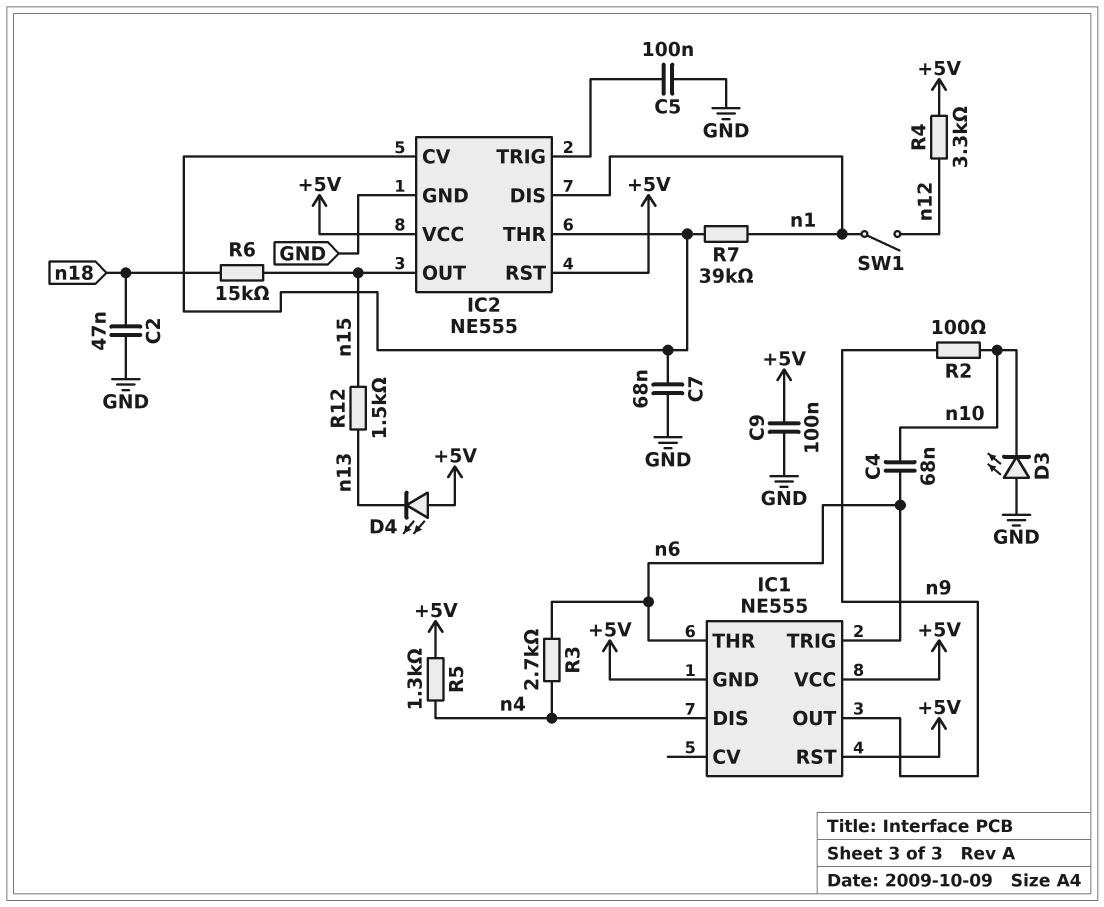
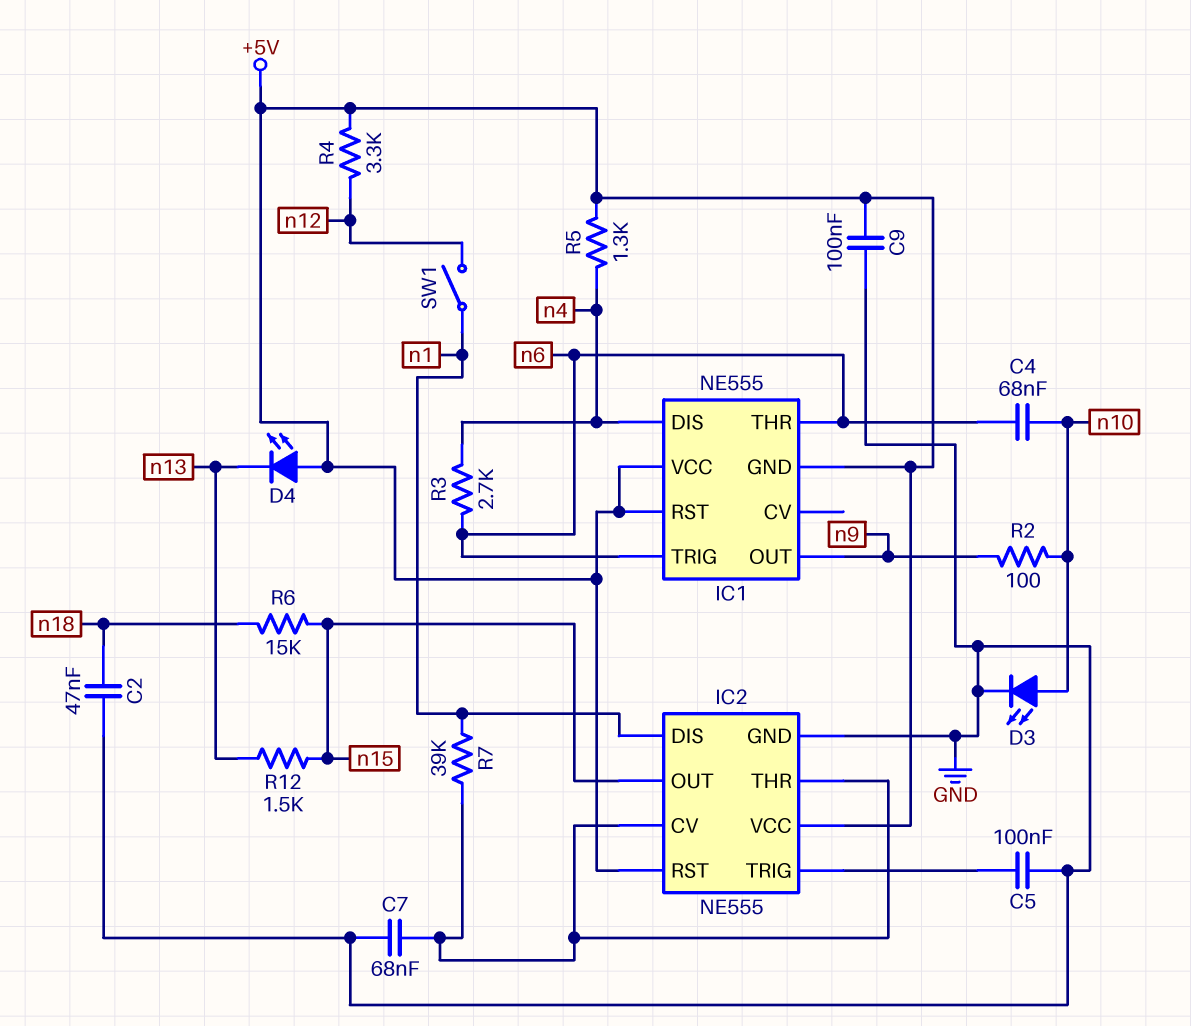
D3: LED (A GND, K n10) -> LED (A n10, K GND)

